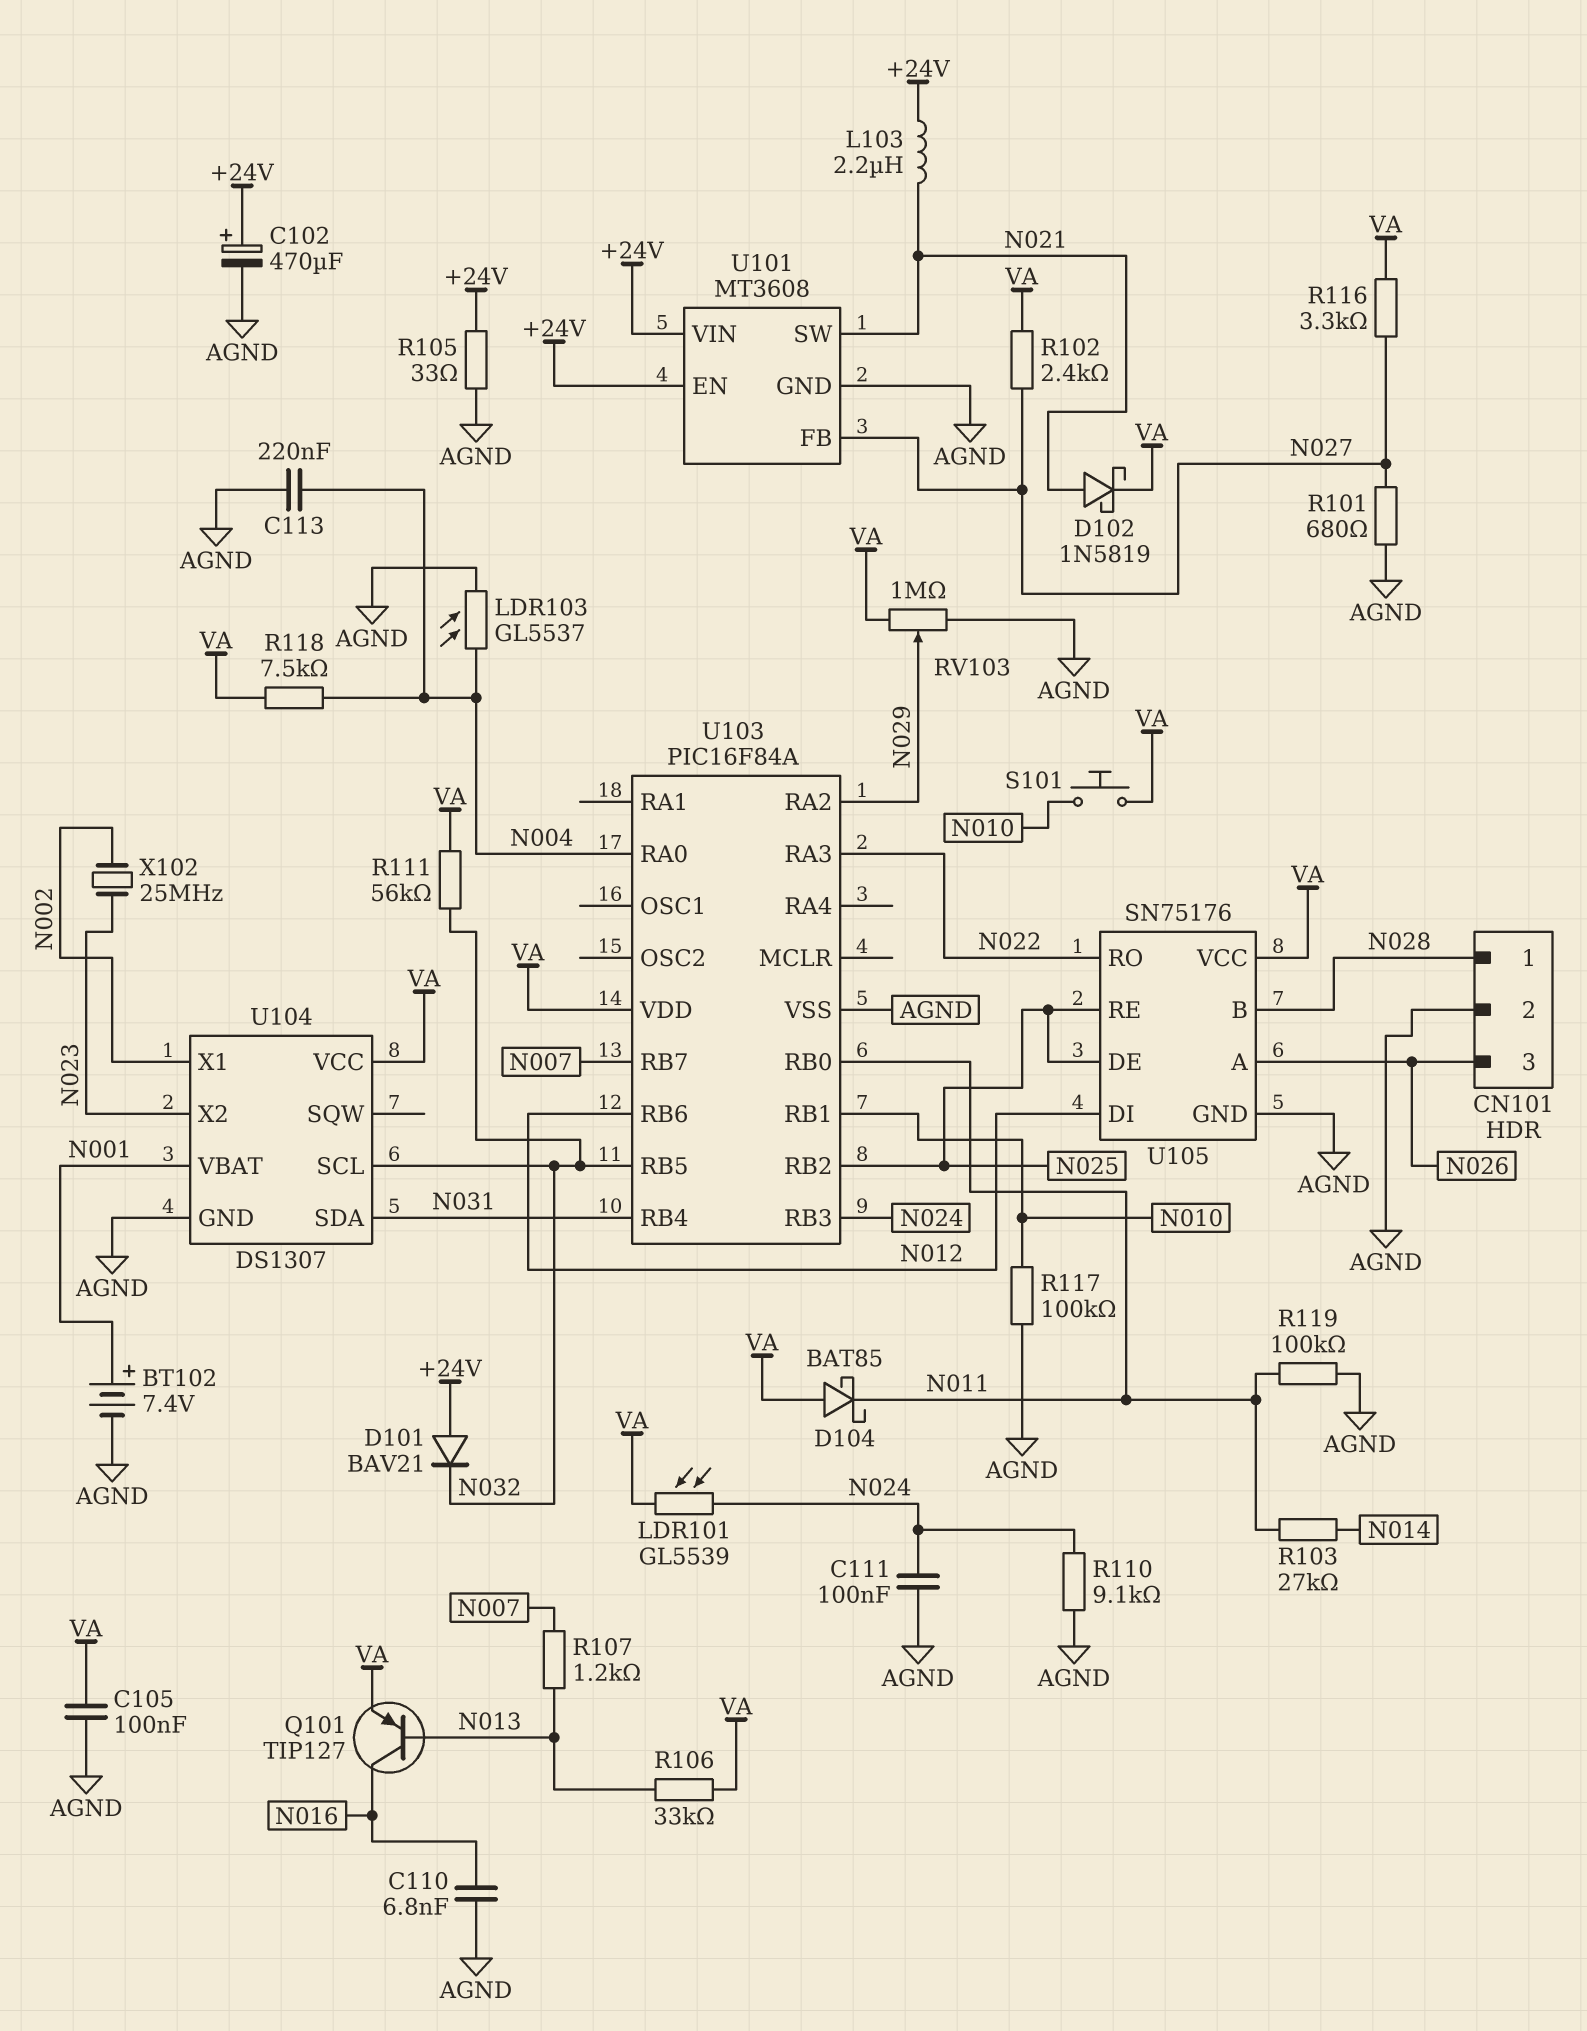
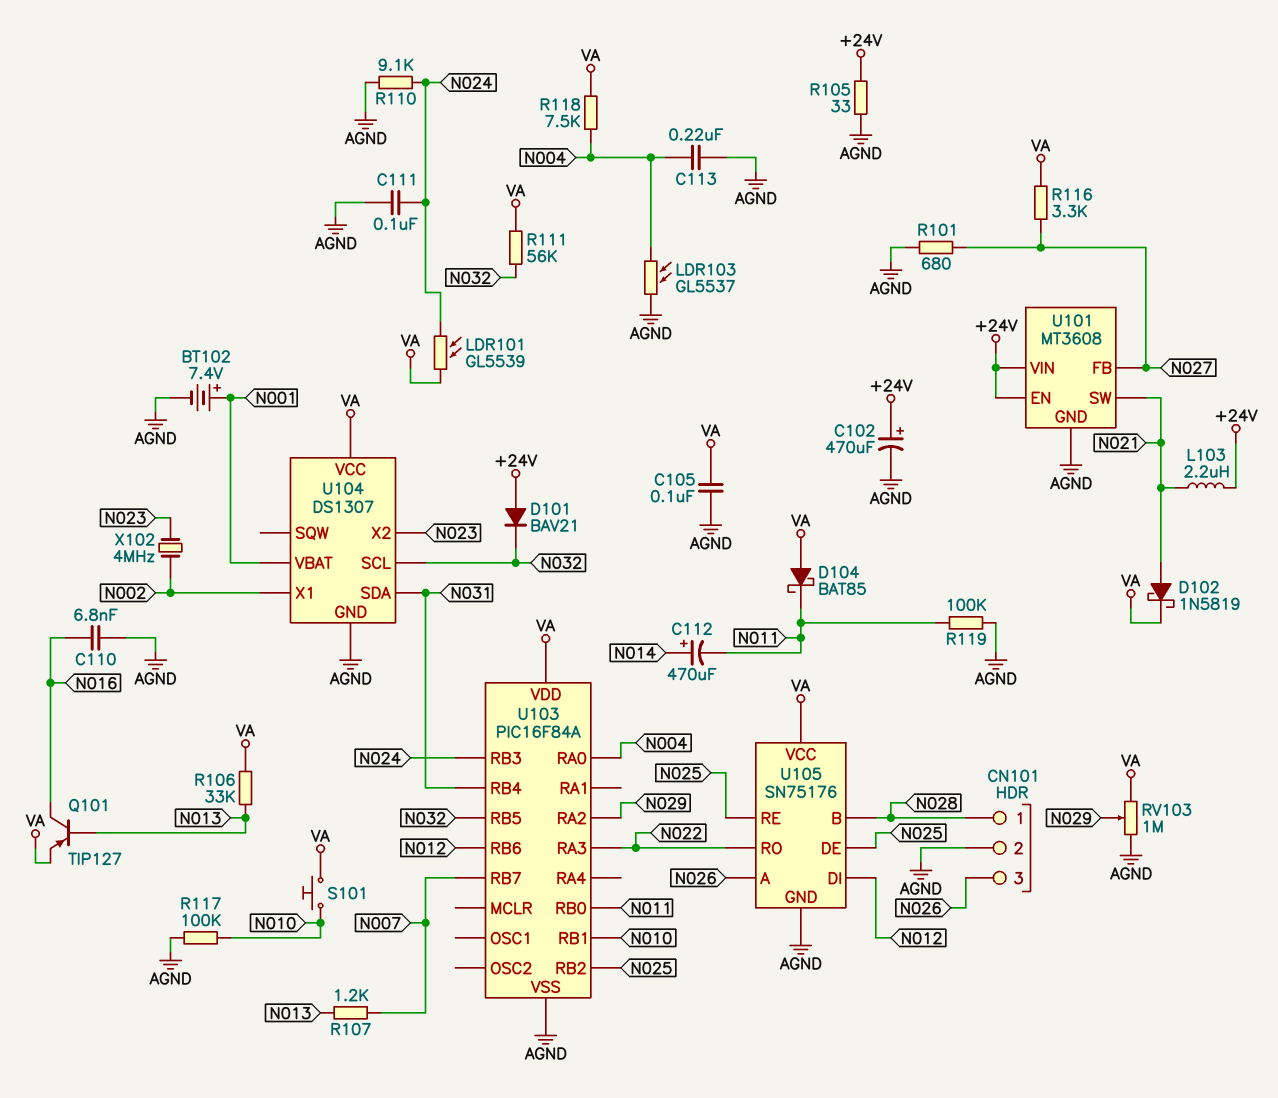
C112: none -> 470uF (plus N014, minus N011)
R102: 2.4k (N027, VA) -> none
R103: 27k (N011, N014) -> none
X102: 25MHz (N002, N023) -> 4MHz (N002, N023)

